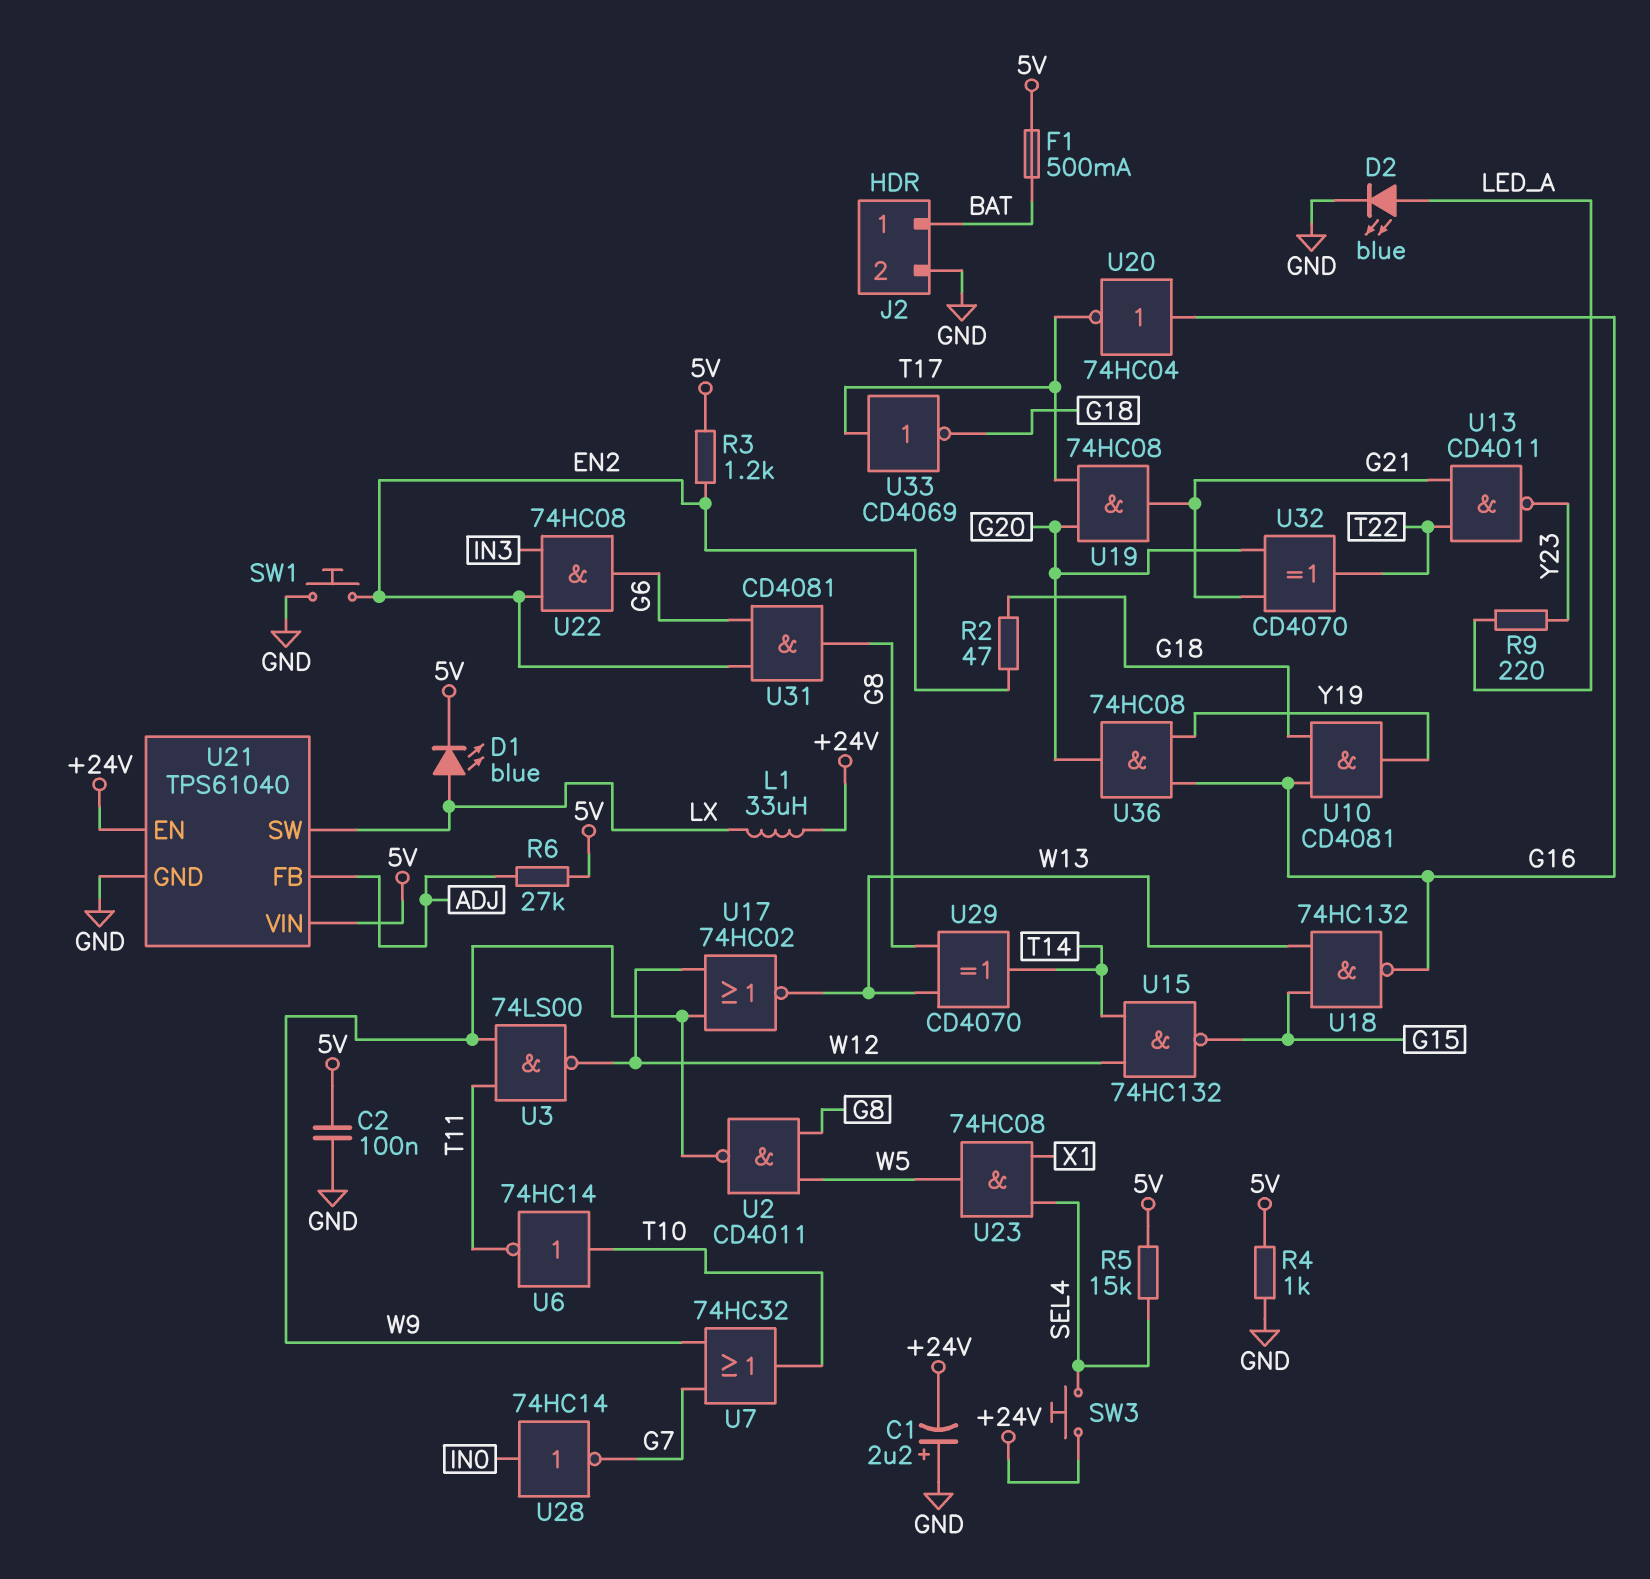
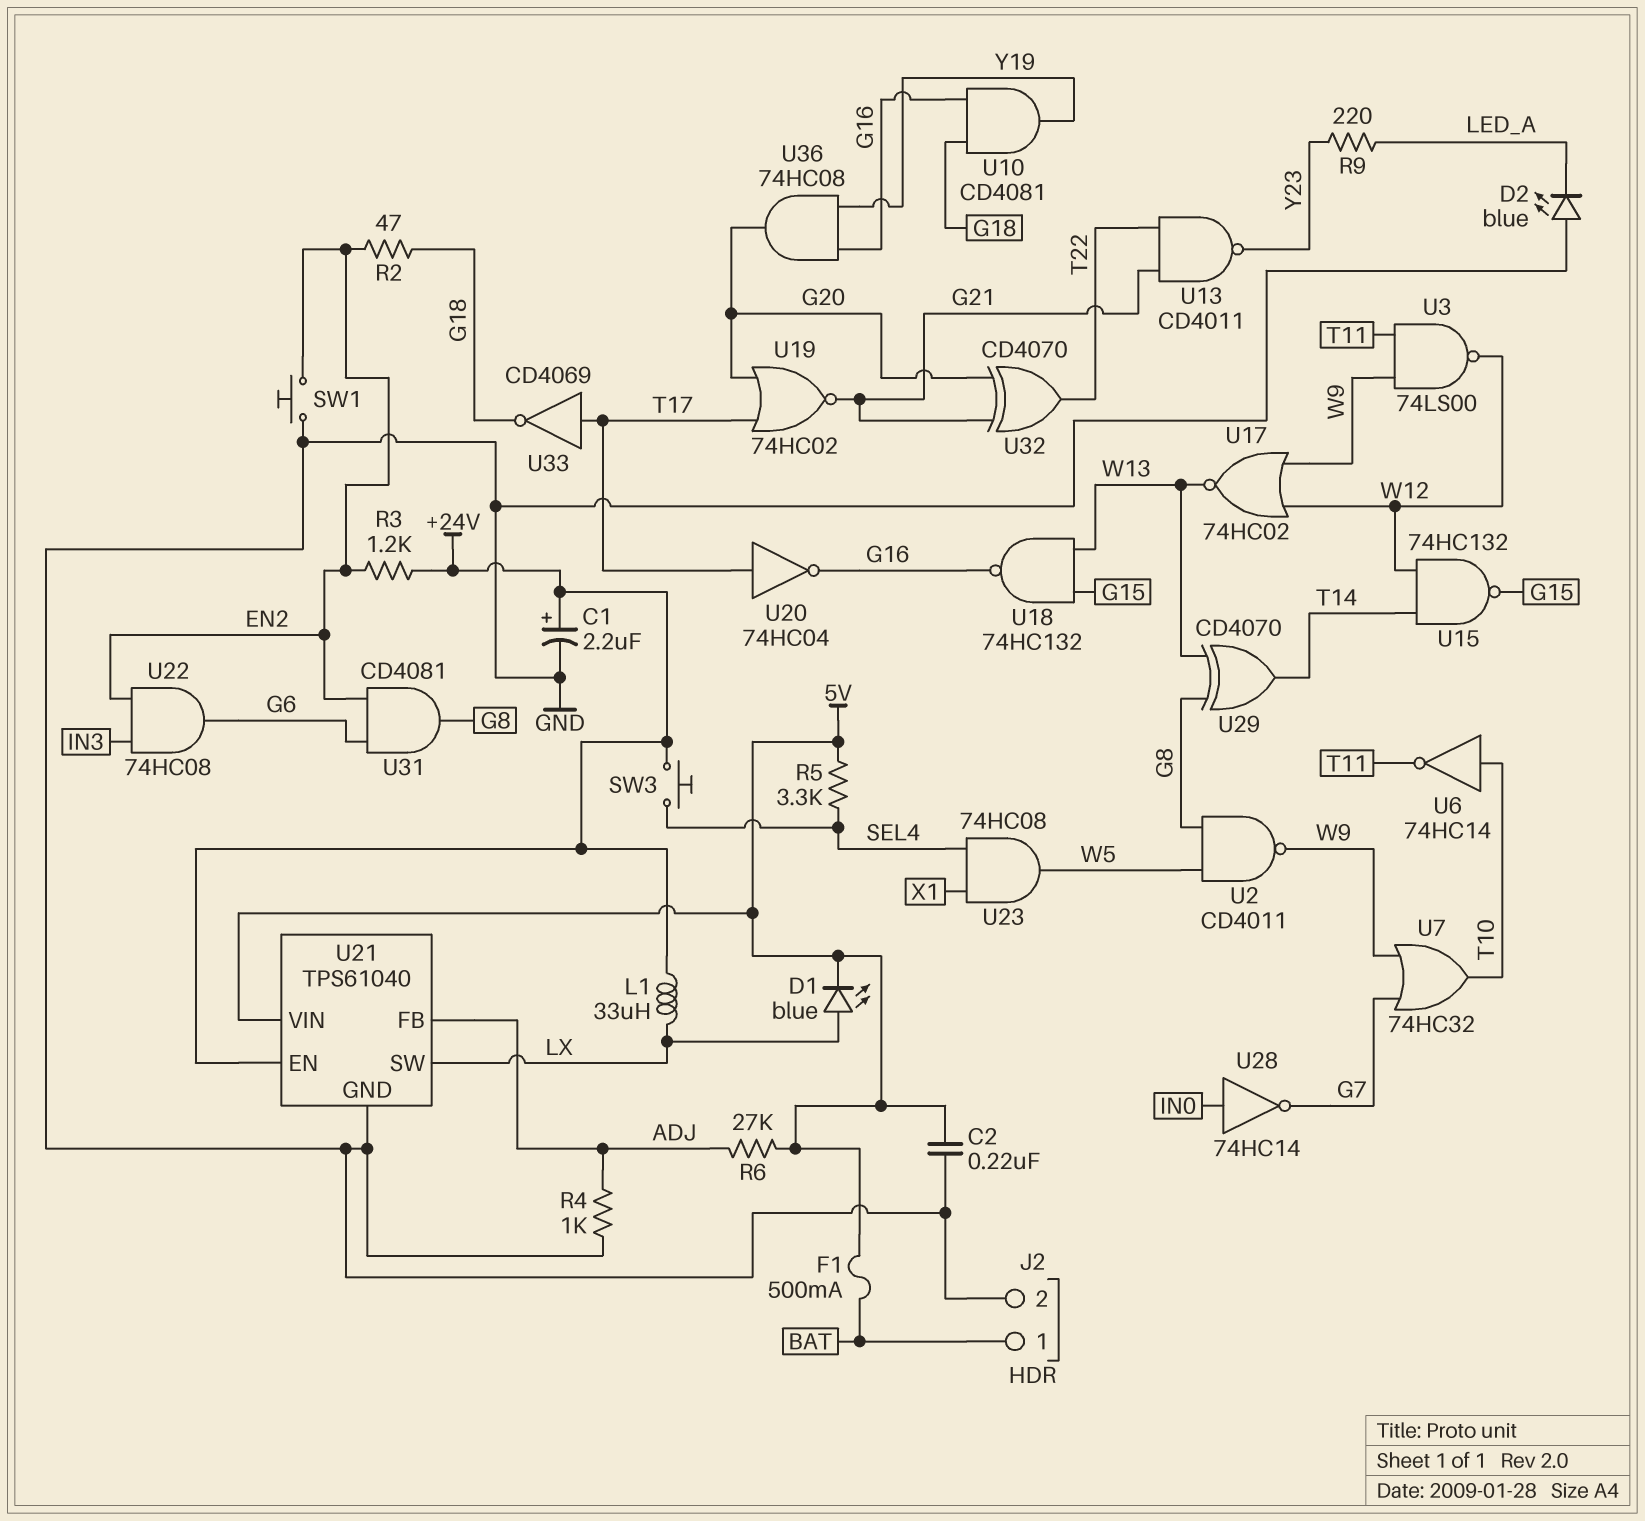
C1: 2.2uF (plus GND, minus +24V) -> 2.2uF (plus +24V, minus GND)
C2: 100nF (5V, GND) -> 220nF (5V, GND)
D2: LED blue (A LED_A, K GND) -> LED blue (A GND, K LED_A)
R3: 1.2k (5V, EN2) -> 1.2k (+24V, EN2)
R4: 1k (5V, GND) -> 1k (ADJ, GND)
R5: 15k (5V, SEL4) -> 3.3k (5V, SEL4)
U19: AND 74HC08 (in G20, in T17, out G21) -> NOR 74HC02 (in G20, in T17, out G21)
U20: NOT 74HC04 (in G16, out T17) -> NOT 74HC04 (in T17, out G16)

